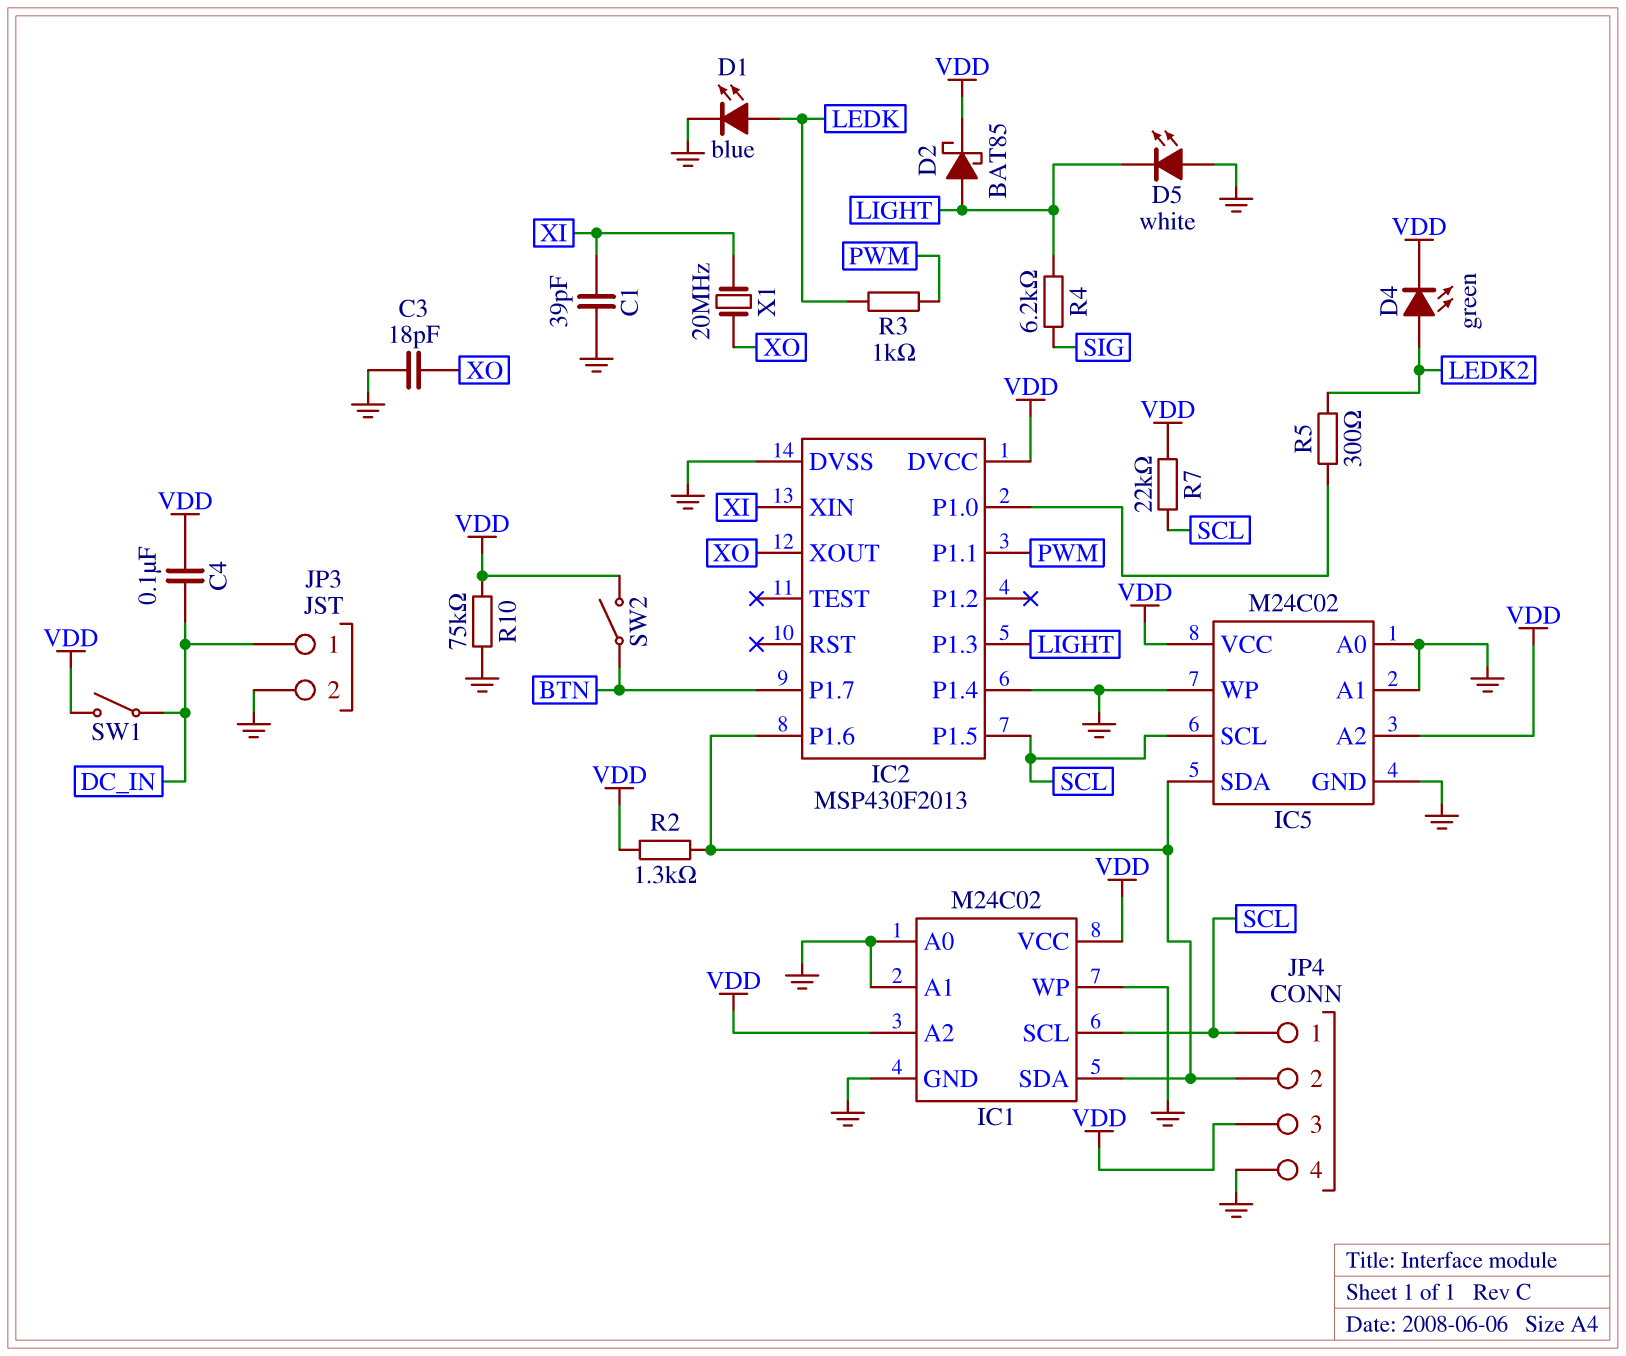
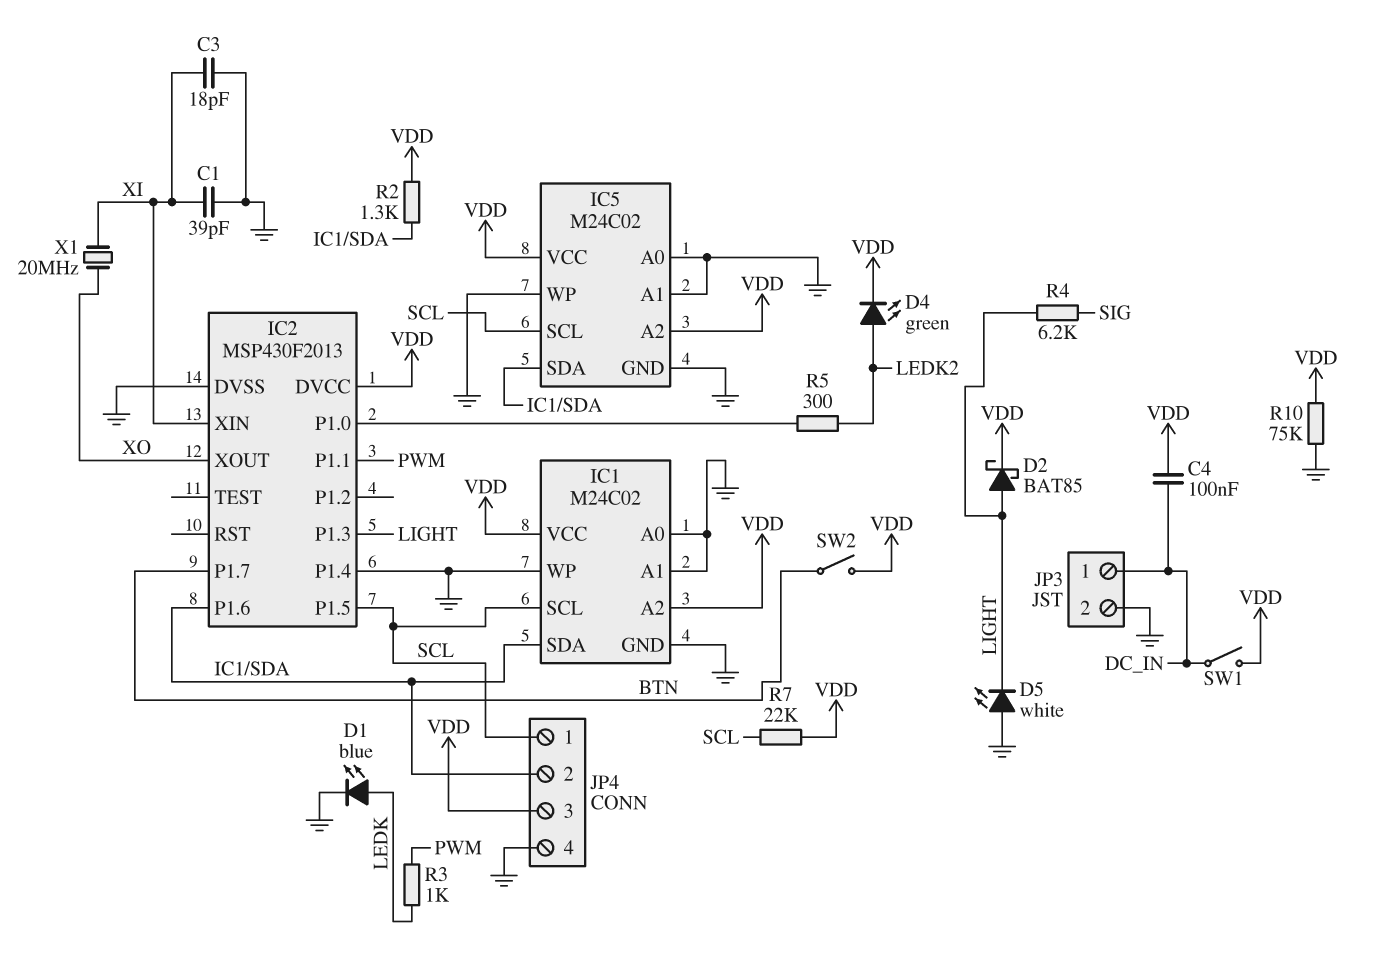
C3: 18pF (GND, XO) -> 18pF (GND, XI)

